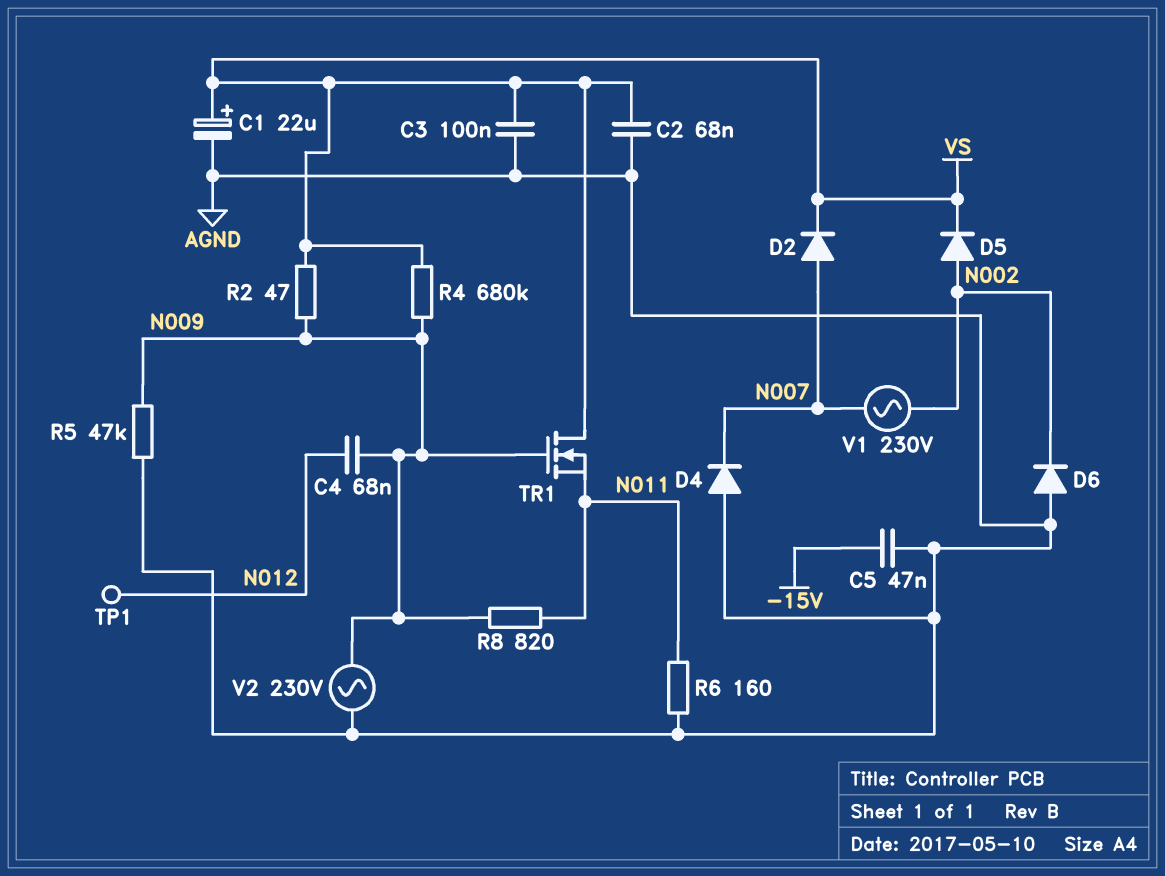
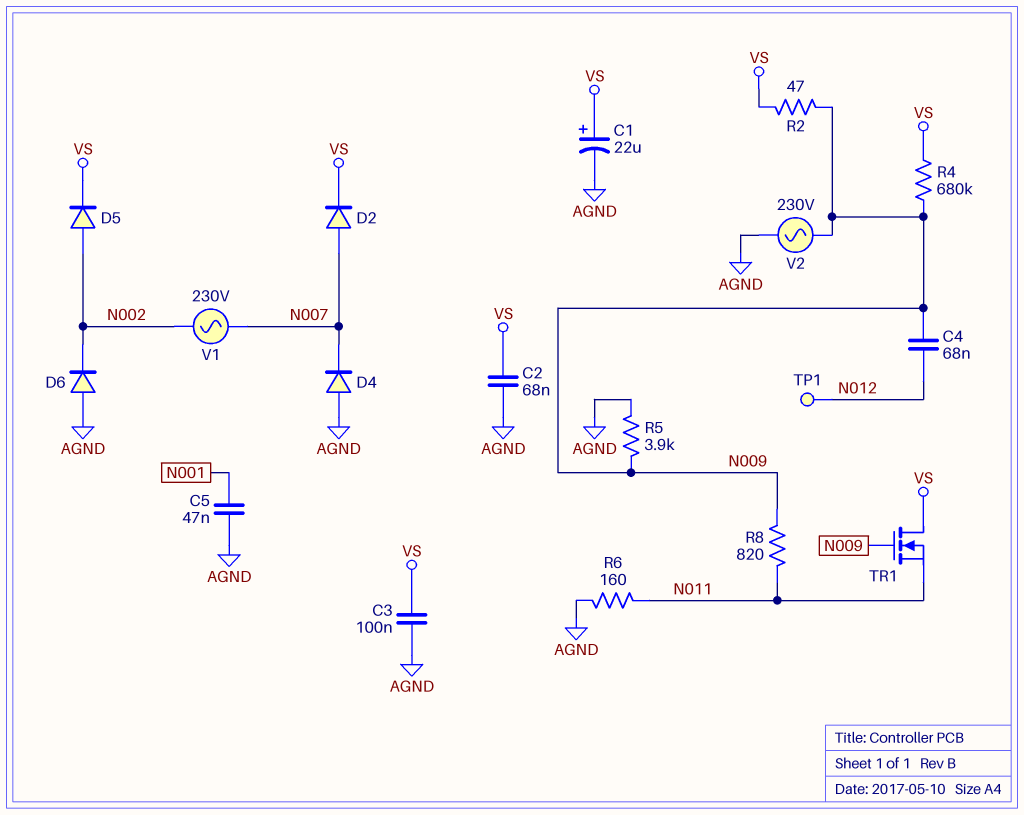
C5: 47nF (-15V, AGND) -> 47nF (AGND, N001)
R5: 47k (AGND, N009) -> 3.9k (AGND, N009)

